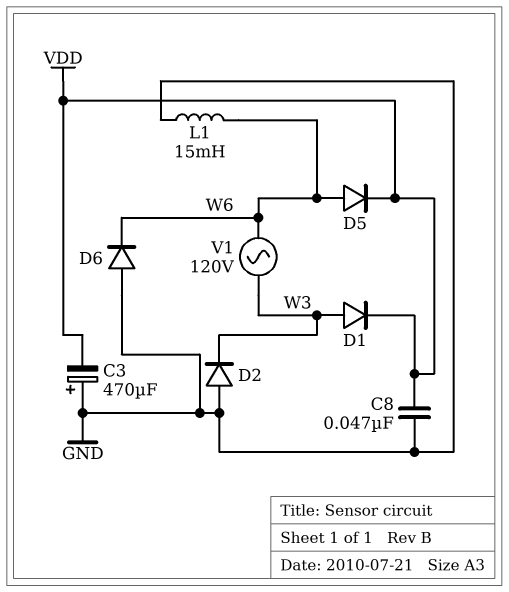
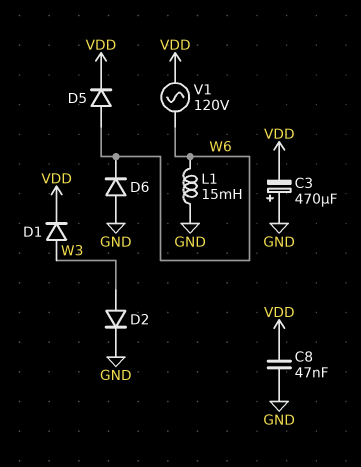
D2: diode (A GND, K W3) -> diode (A W3, K GND)
V1: AC 120V (W3, W6) -> AC 120V (VDD, W6)

